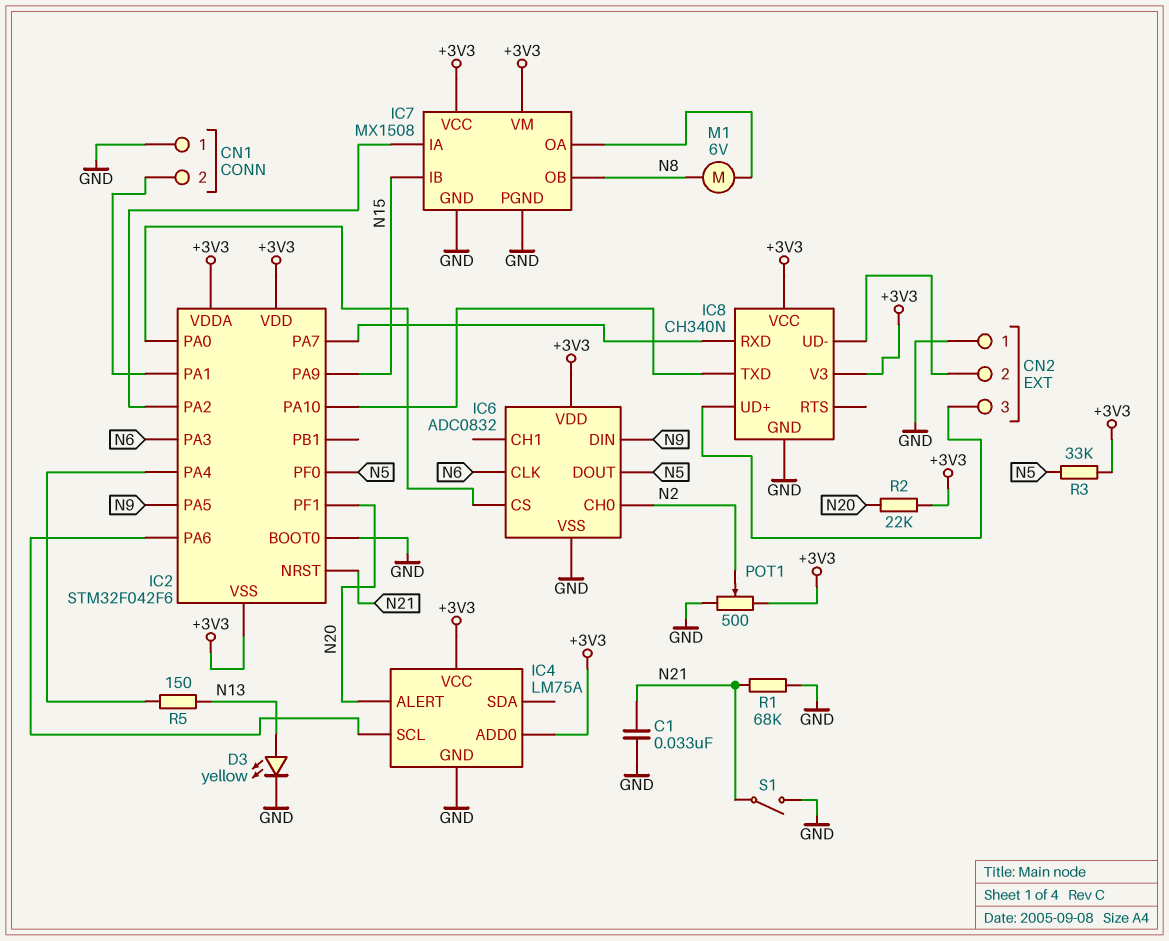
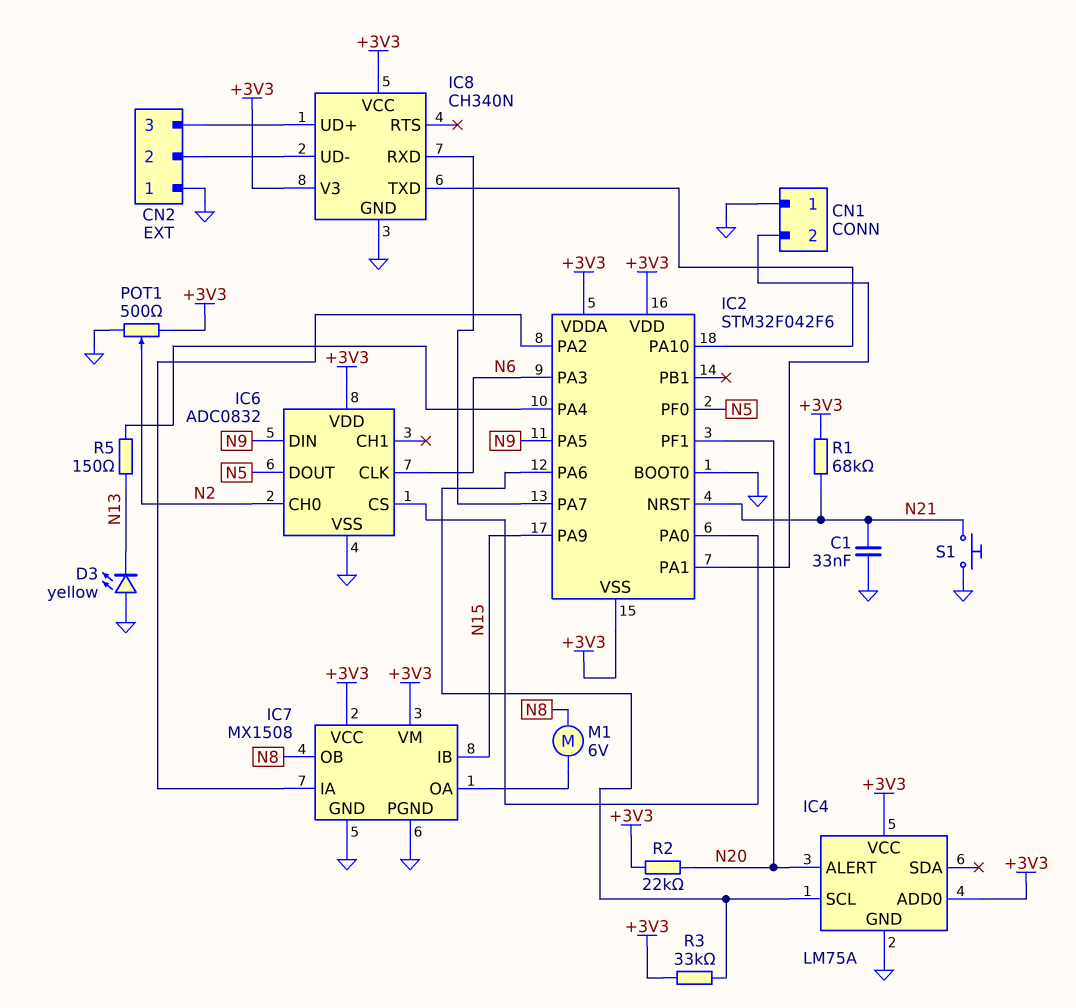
D3: LED yellow (A N13, K GND) -> LED yellow (A GND, K N13)
R1: 68k (GND, N21) -> 68k (+3V3, N21)
R3: 33k (+3V3, N5) -> 33k (+3V3, IC2/PA6)
S1: switch (GND, N21) -> button (GND, N21)

